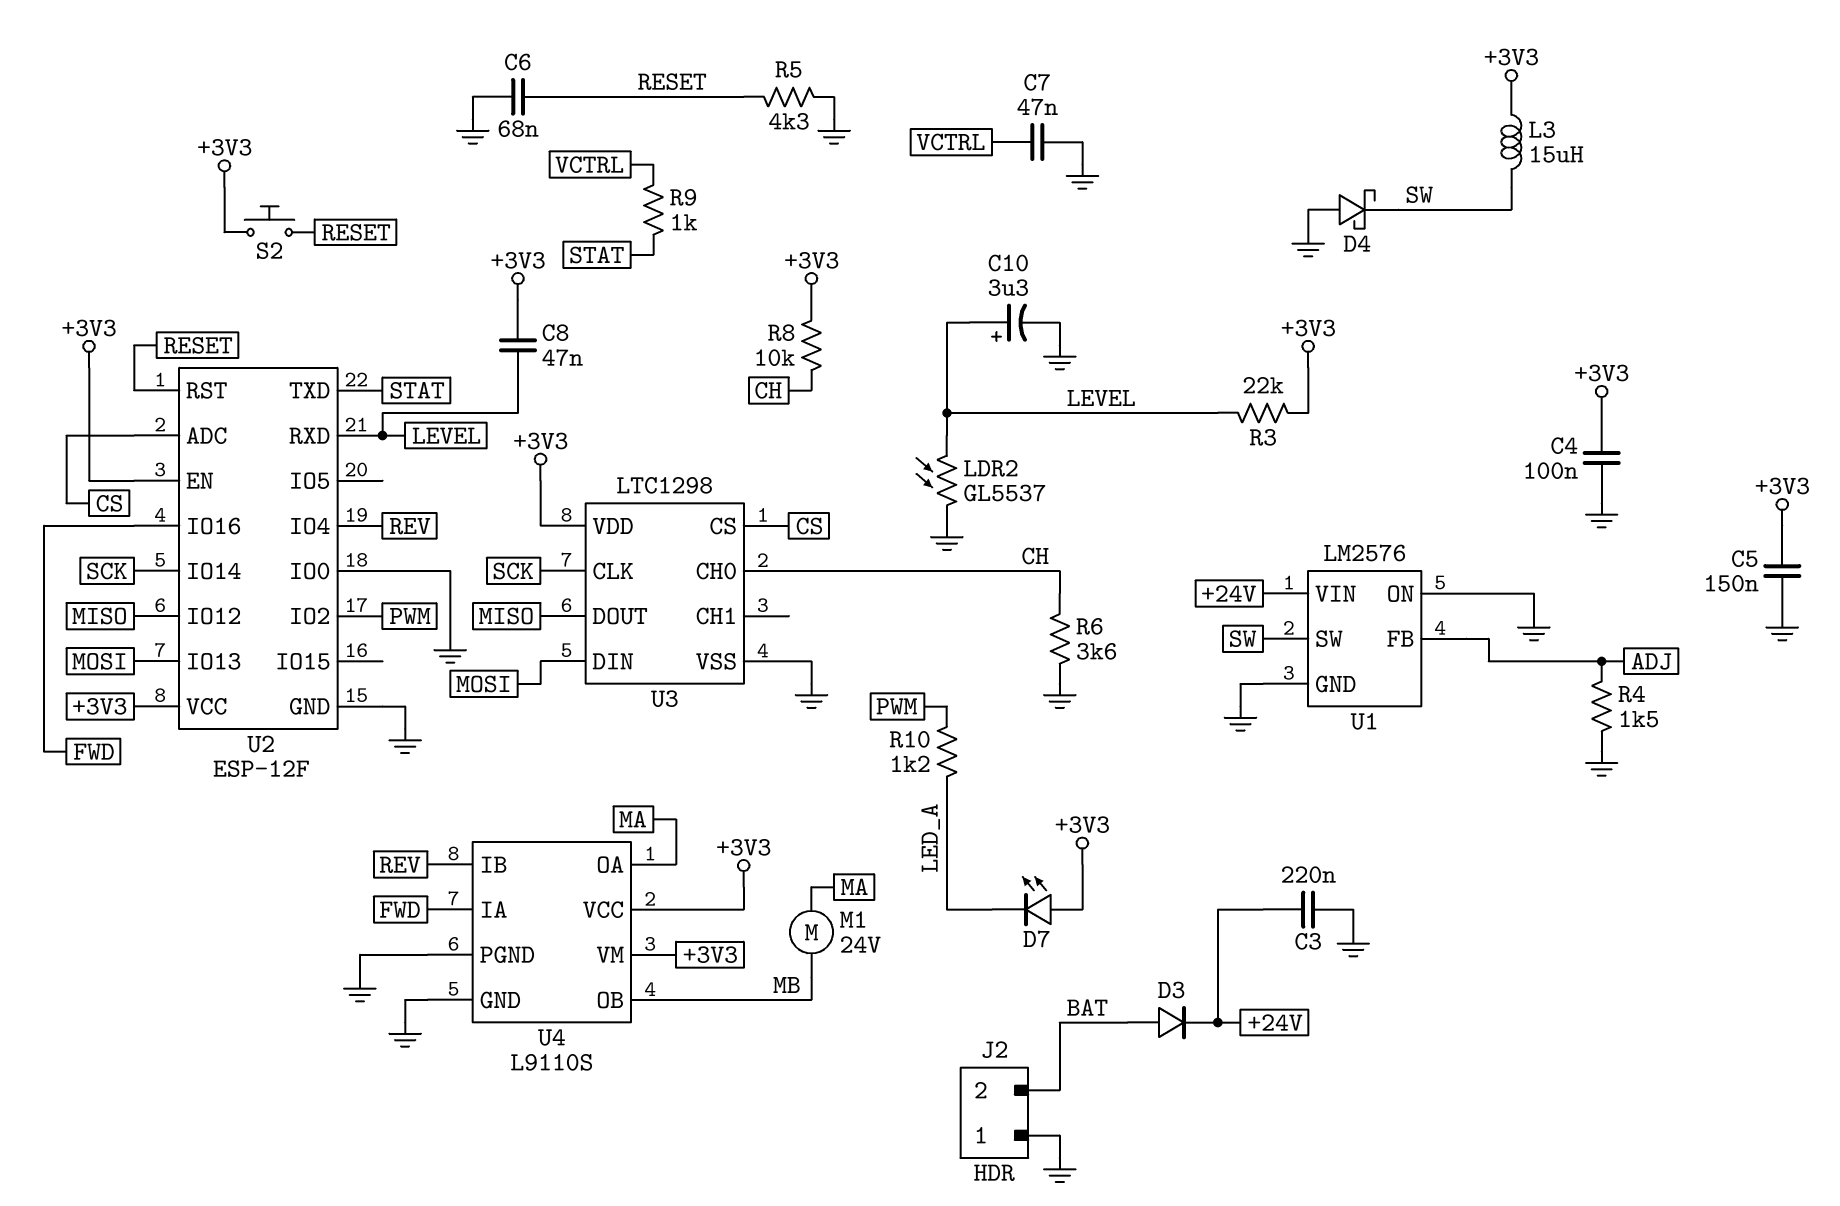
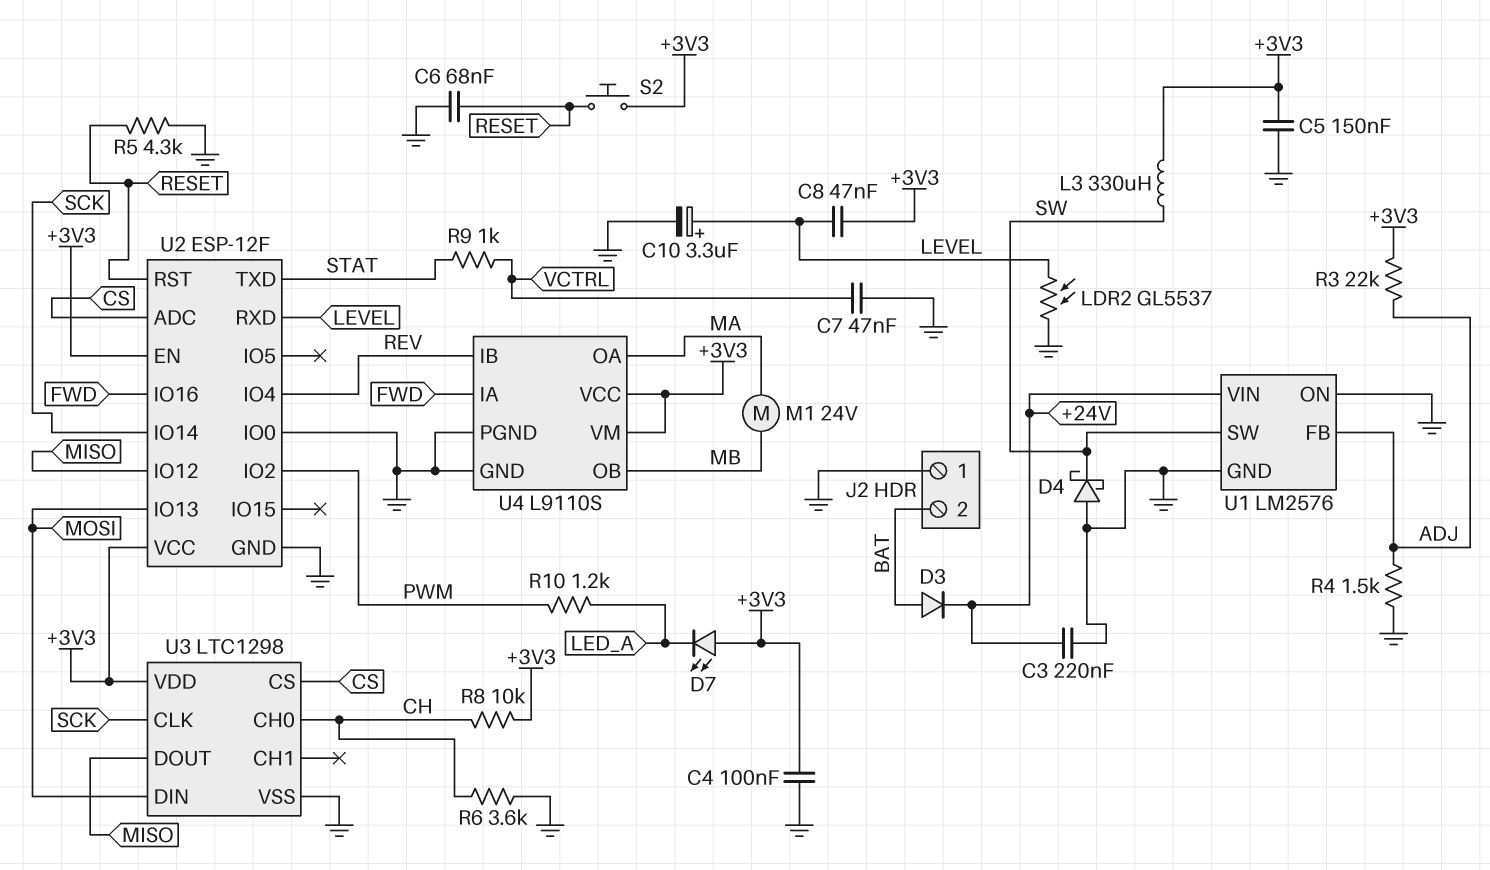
L3: 15uH (+3V3, SW) -> 330uH (+3V3, SW)
R3: 22k (+3V3, LEVEL) -> 22k (+3V3, ADJ)

